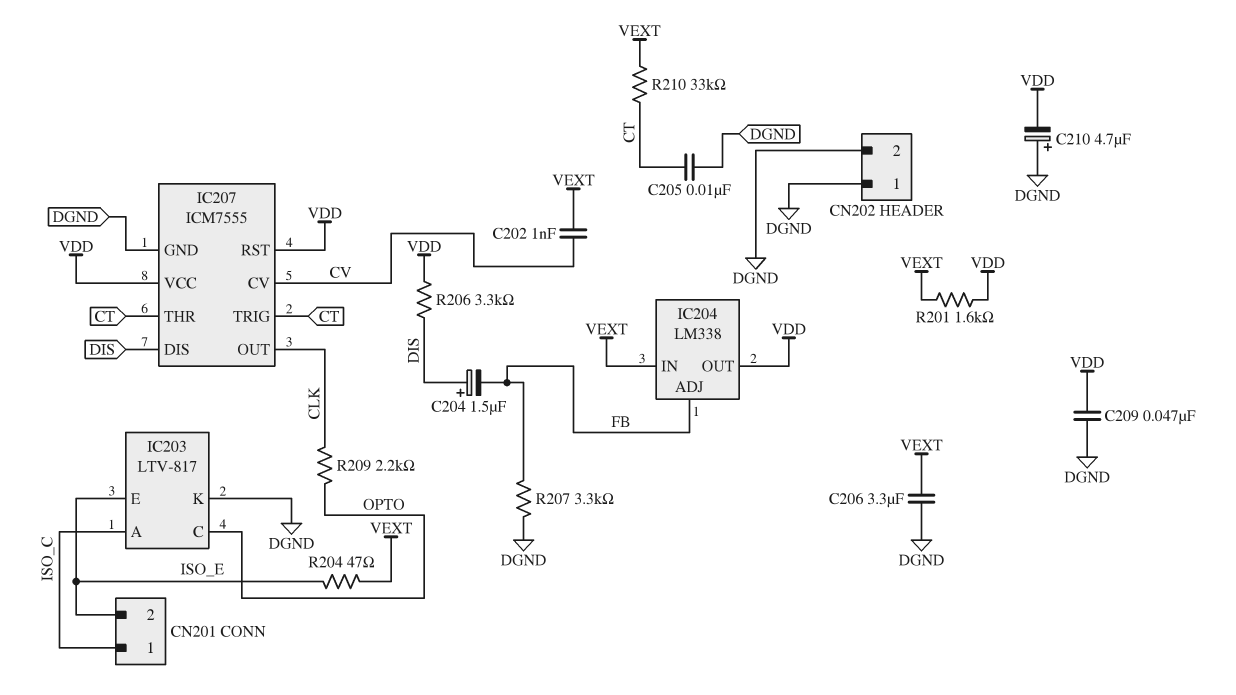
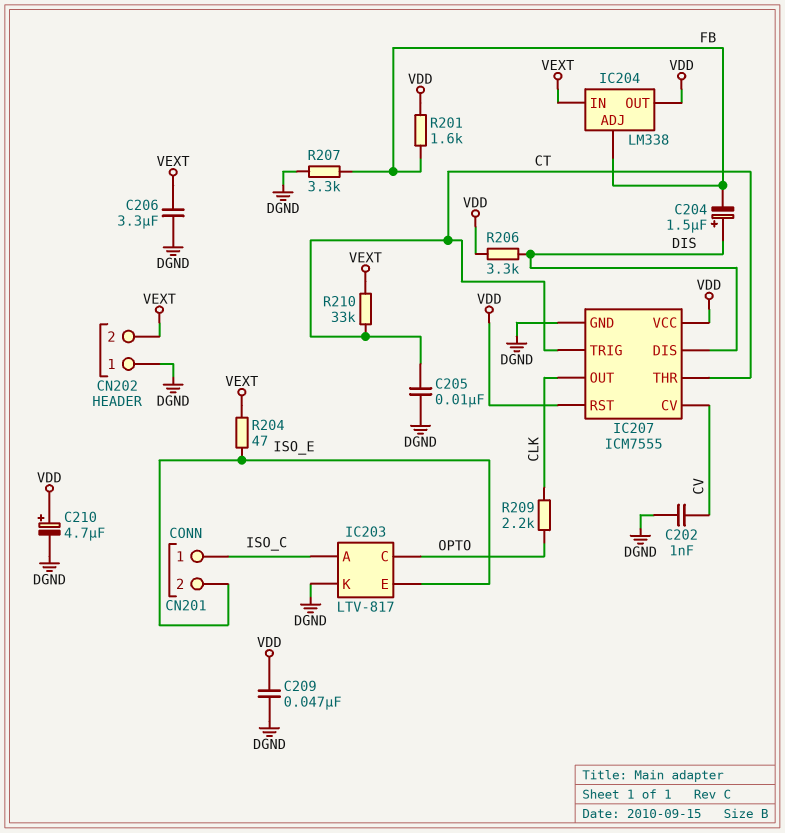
C202: 1nF (CV, VEXT) -> 1nF (CV, DGND)
C210: 4.7uF (plus DGND, minus VDD) -> 4.7uF (plus VDD, minus DGND)
CN202 pin 2: DGND -> VEXT
R201: 1.6k (VDD, VEXT) -> 1.6k (FB, VDD)

